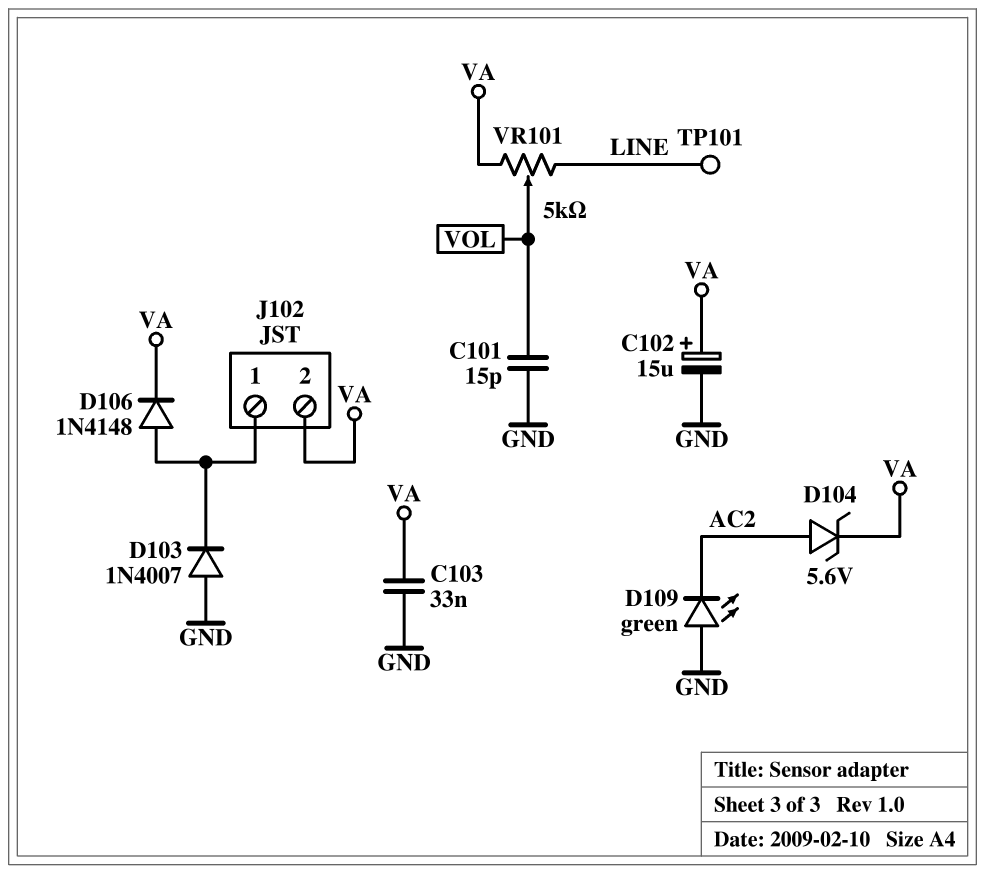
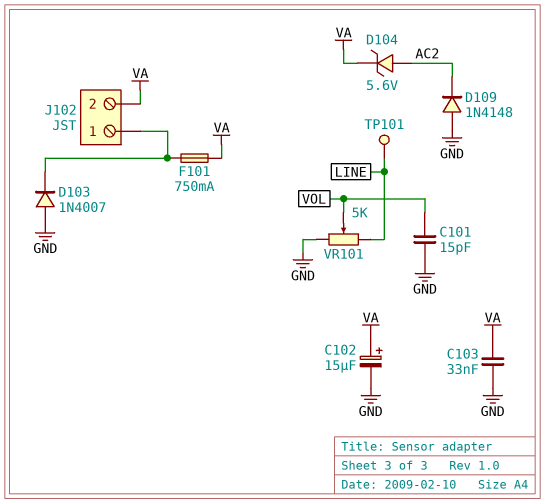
D106: diode 1N4148 (A J102/1, K VA) -> none
D109: LED green (A GND, K AC2) -> diode 1N4148 (A GND, K AC2)
F101: none -> 750mA (J102/1, VA)
VR101: 5k (LINE, VA, wiper VOL) -> 5k (GND, LINE, wiper VOL)

